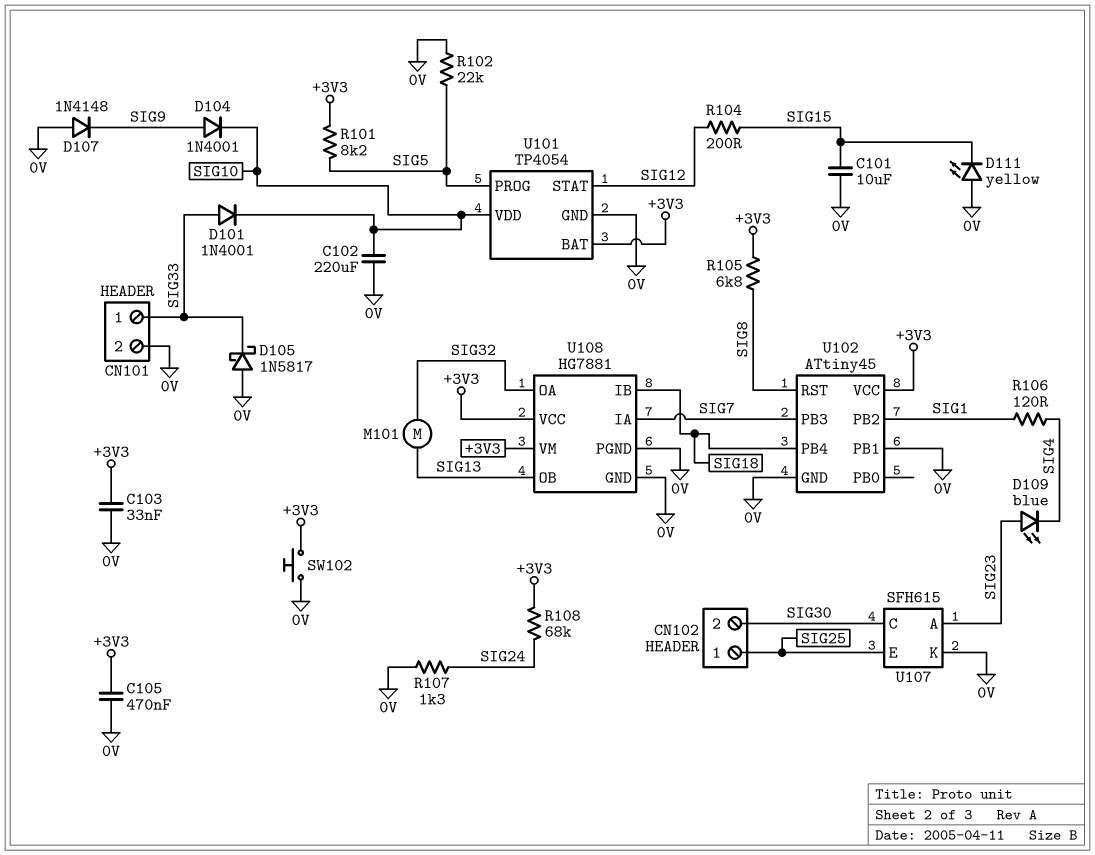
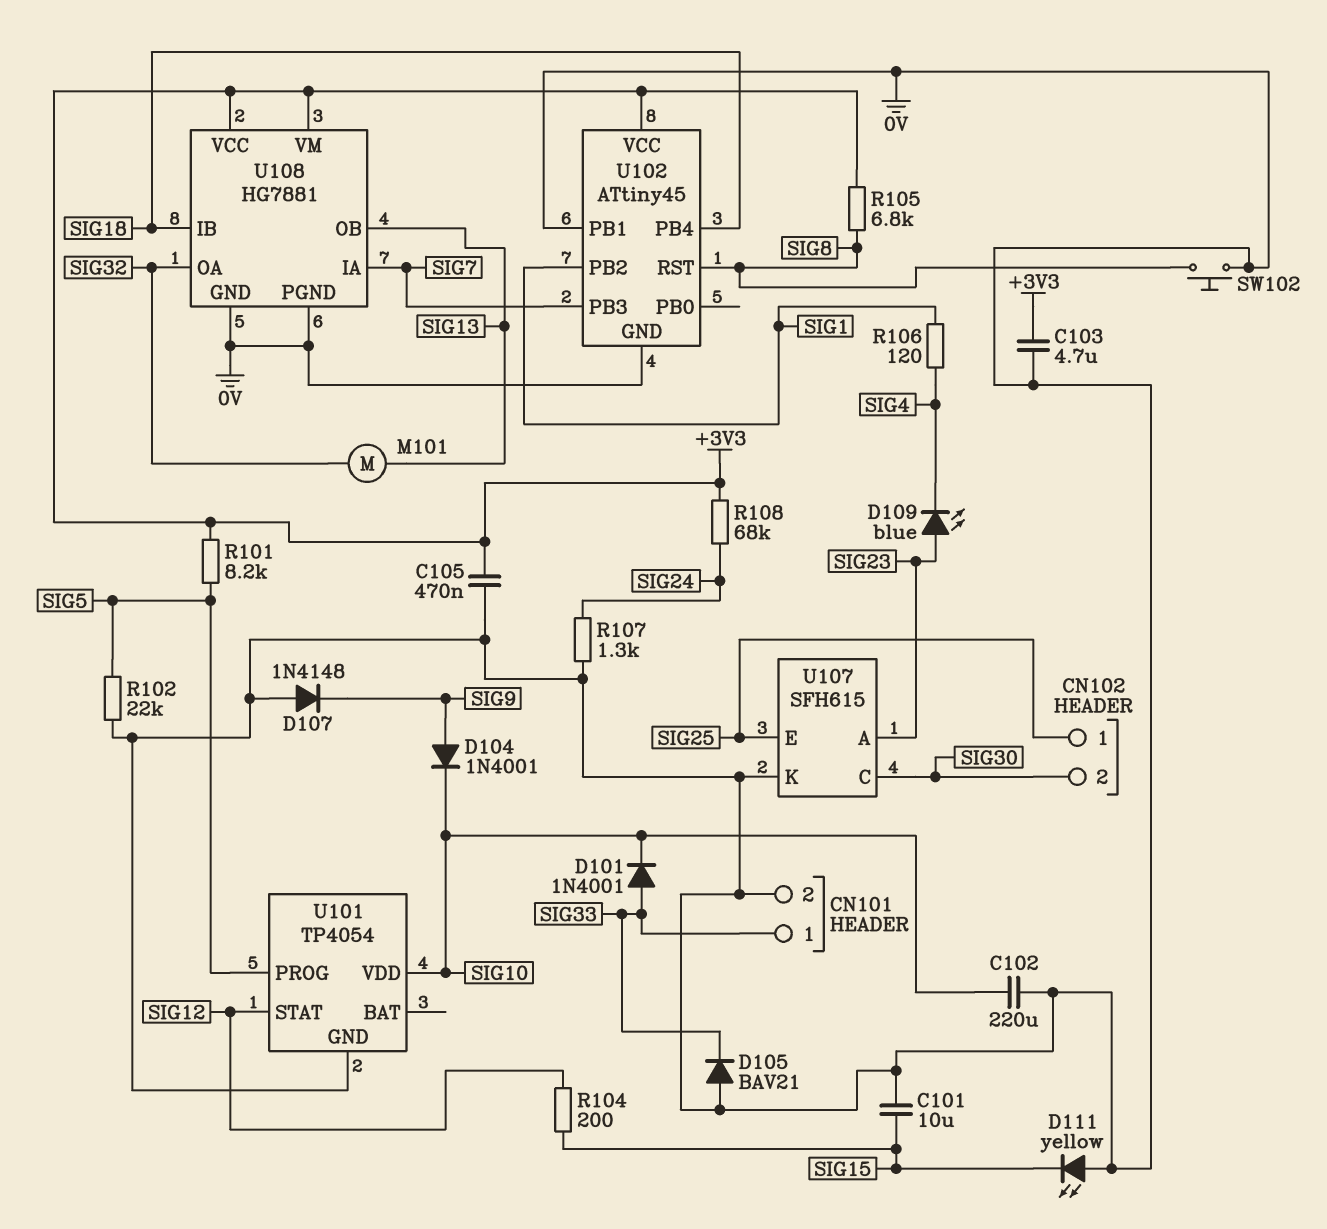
C103: 33nF (+3V3, 0V) -> 4.7uF (+3V3, 0V)
D105: schottky 1N5817 (A 0V, K SIG33) -> diode BAV21 (A 0V, K SIG33)
SW102: button (+3V3, 0V) -> button (0V, SIG8)
U101 pin BAT: +3V3 -> none

